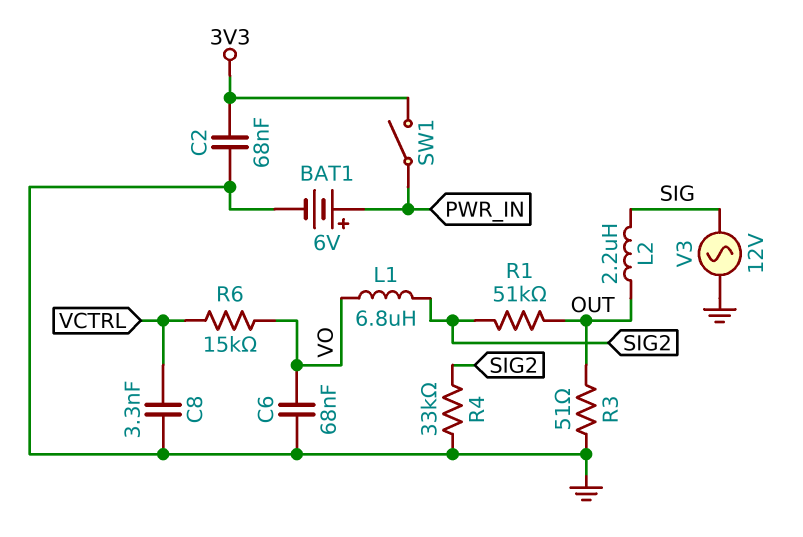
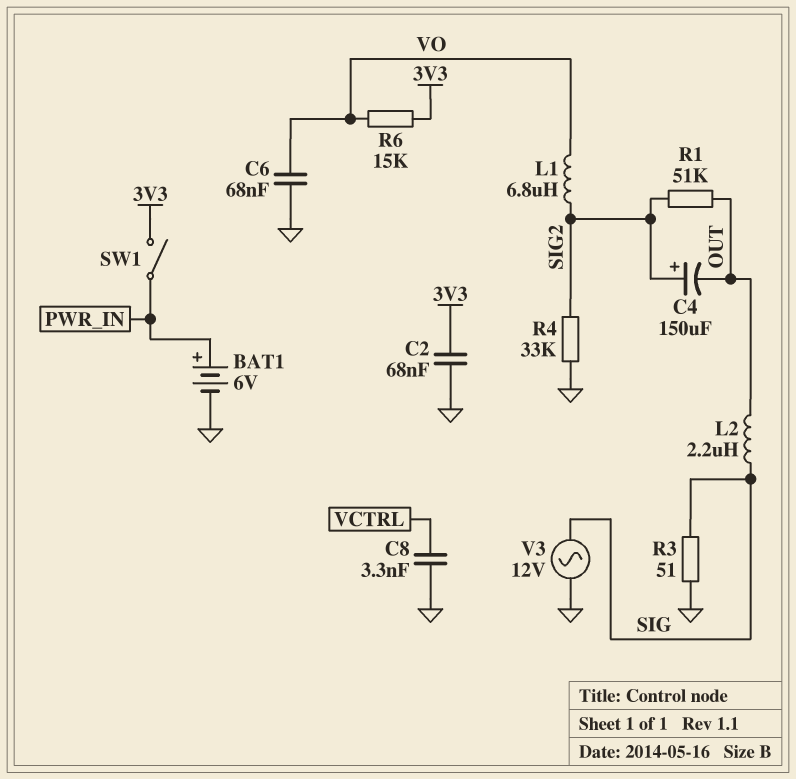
C4: none -> 150uF (plus SIG2, minus OUT)
R3: 51 (GND, OUT) -> 51 (GND, SIG)
R6: 15k (VCTRL, VO) -> 15k (3V3, VO)

